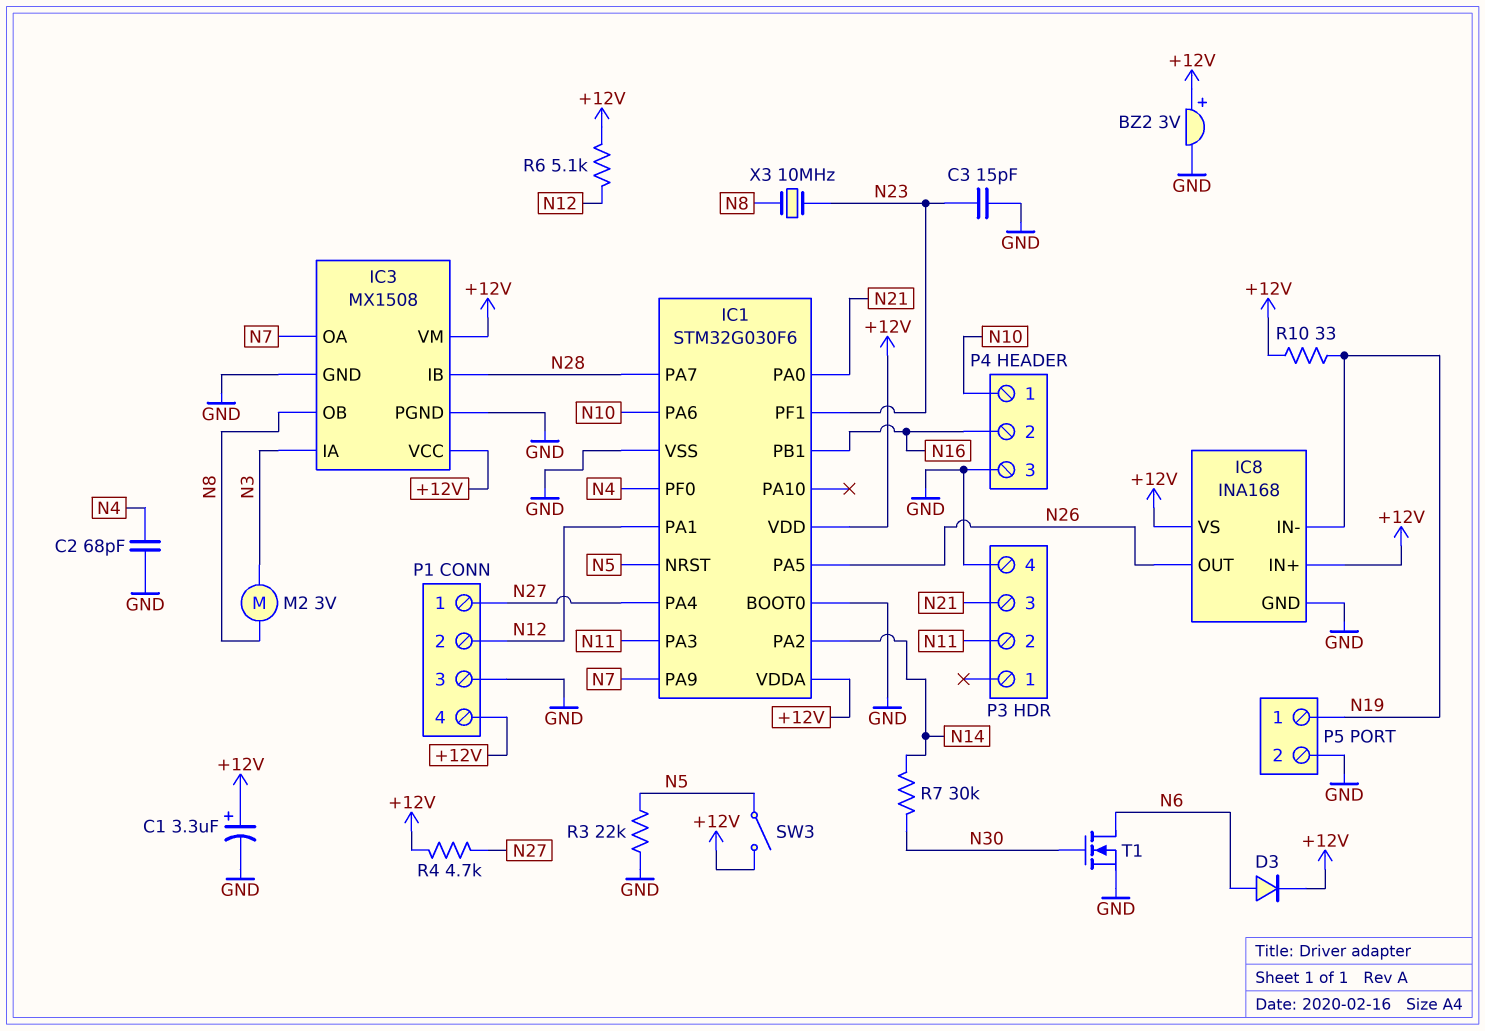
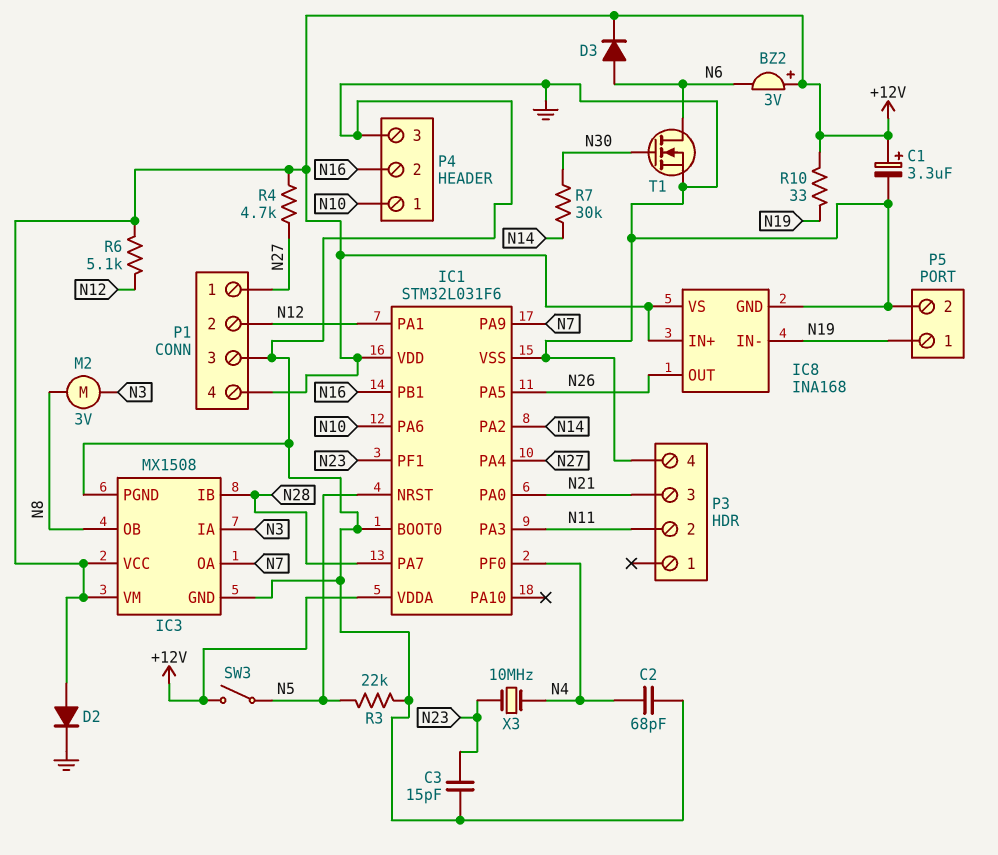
BZ2: buzzer 3V (plus +12V, minus GND) -> buzzer 3V (plus +12V, minus N6)
D2: none -> diode (A +12V, K GND)
IC1: STM32G030F6 -> STM32L031F6
X3: 10MHz (N8, N23) -> 10MHz (N4, N23)

